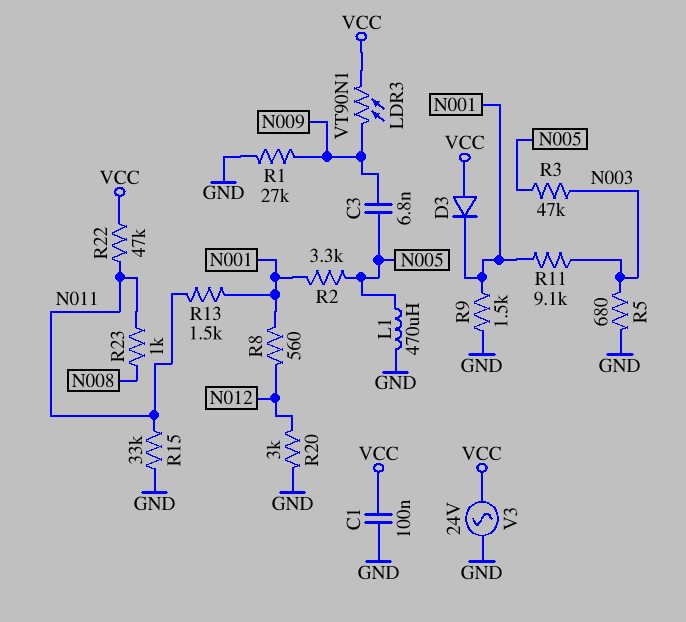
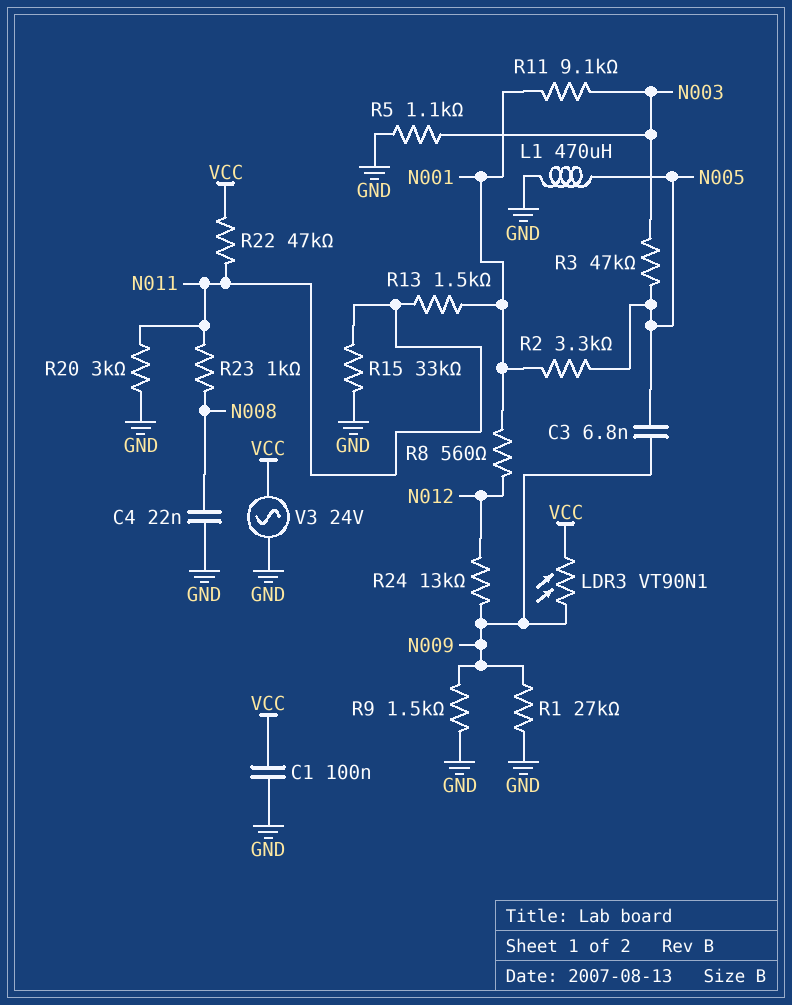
C4: none -> 22nF (GND, N008)
D3: diode (A VCC, K N001) -> none
R5: 680 (GND, N003) -> 1.1k (GND, N003)
R9: 1.5k (GND, N001) -> 1.5k (GND, N009)
R20: 3k (GND, N012) -> 3k (GND, N011)
R24: none -> 13k (N009, N012)

